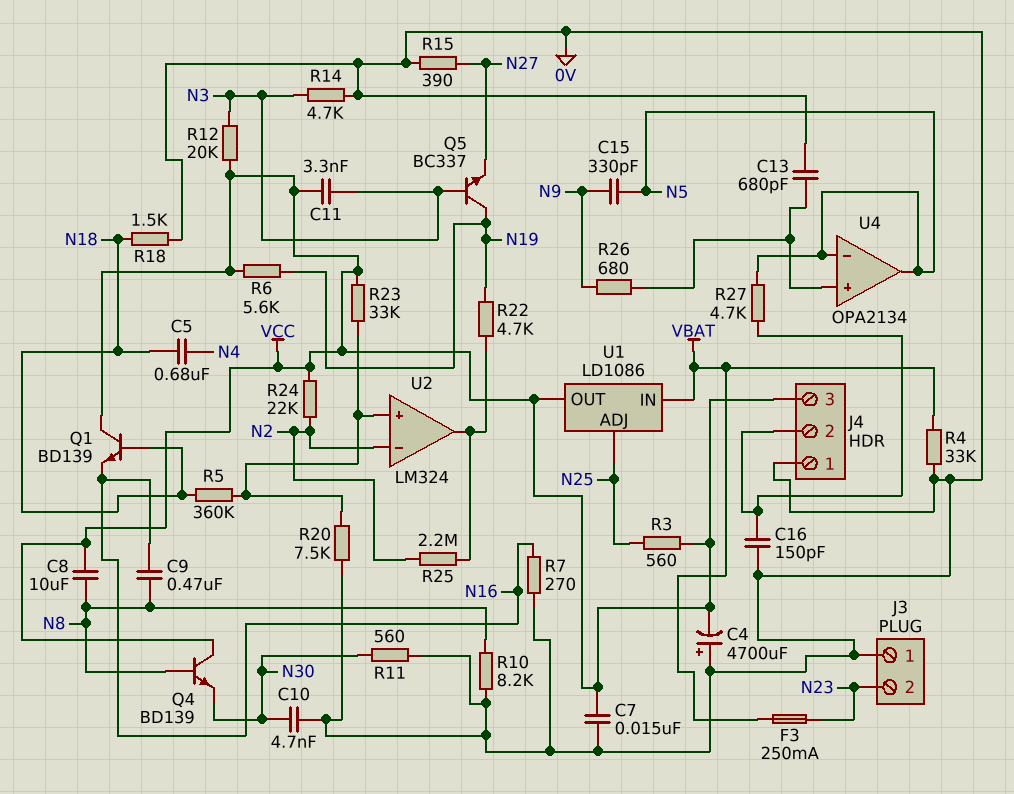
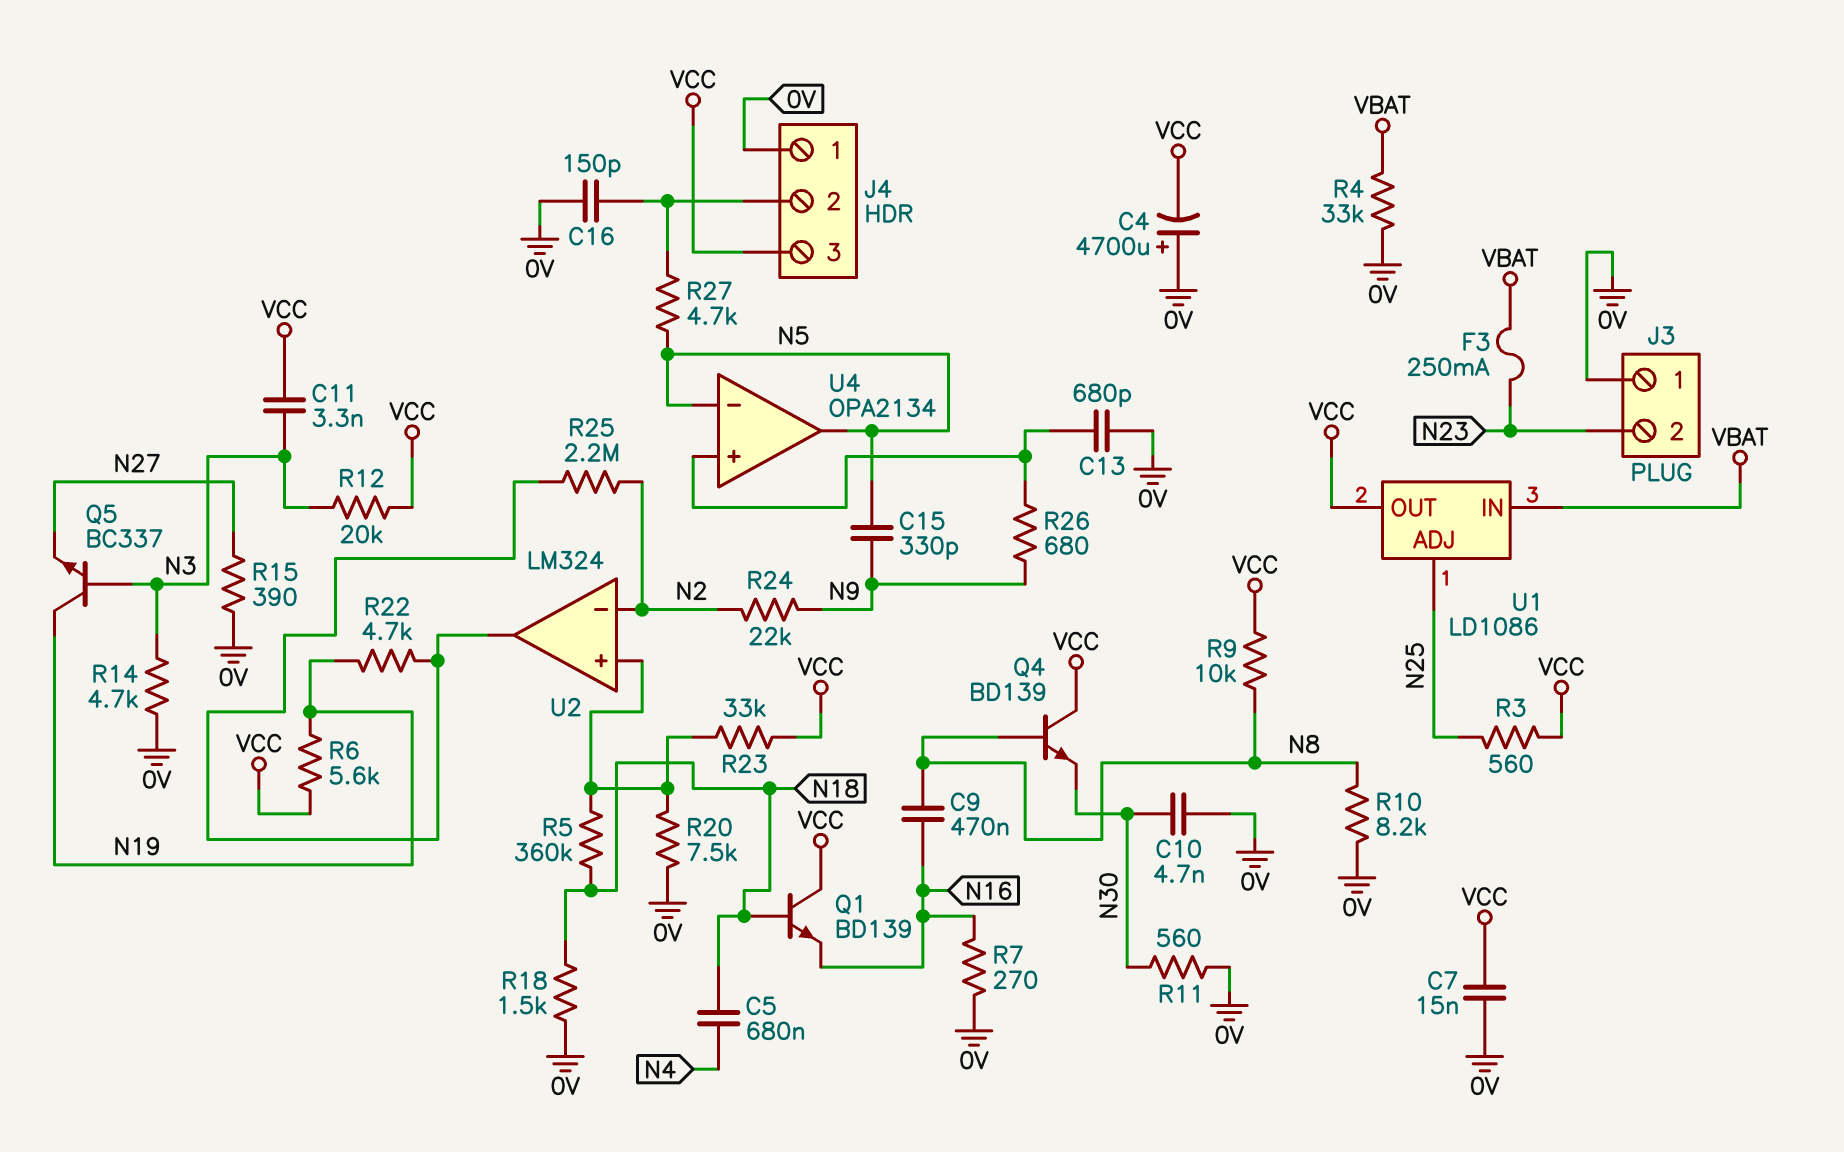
C8: 10uF (N8, VCC) -> none
R9: none -> 10k (N8, VCC)
R24: 22k (N2, VCC) -> 22k (N2, N9)

